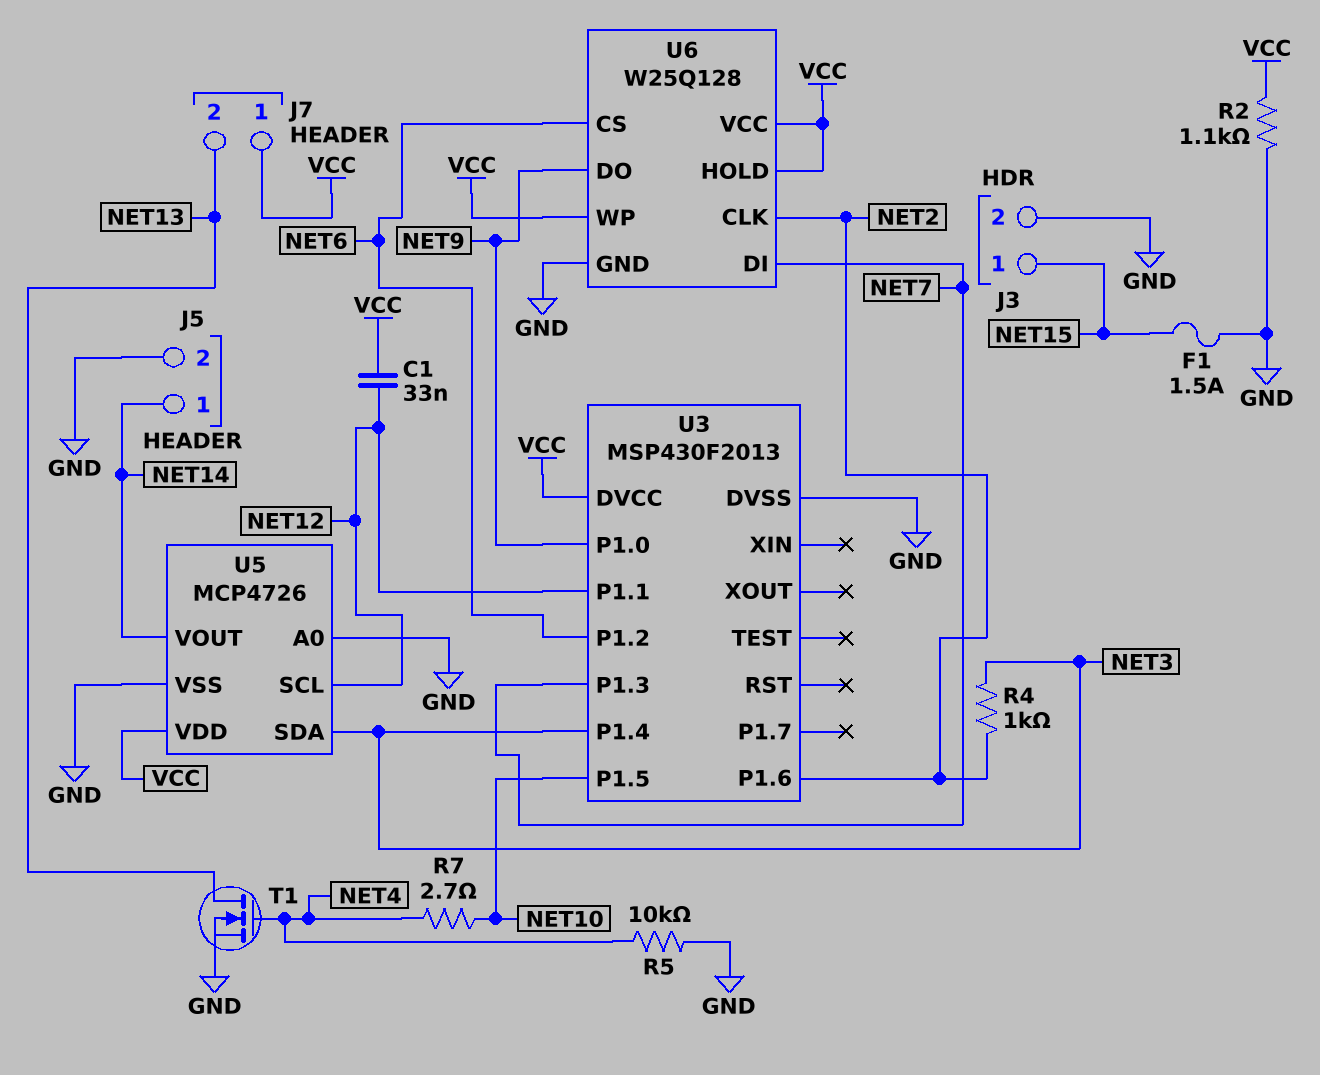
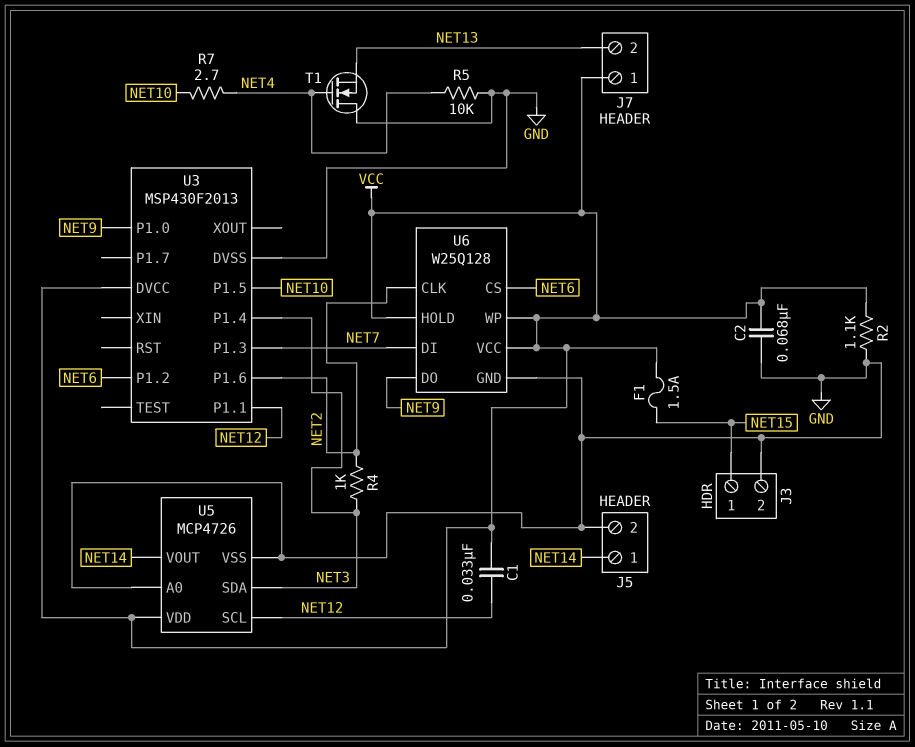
C2: none -> 68nF (GND, VCC)
F1: 1.5A (GND, NET15) -> 1.5A (NET15, VCC)
T1: NMOS (G NET4, D NET13, S GND) -> NMOS (G NET4, D GND, S NET13)

